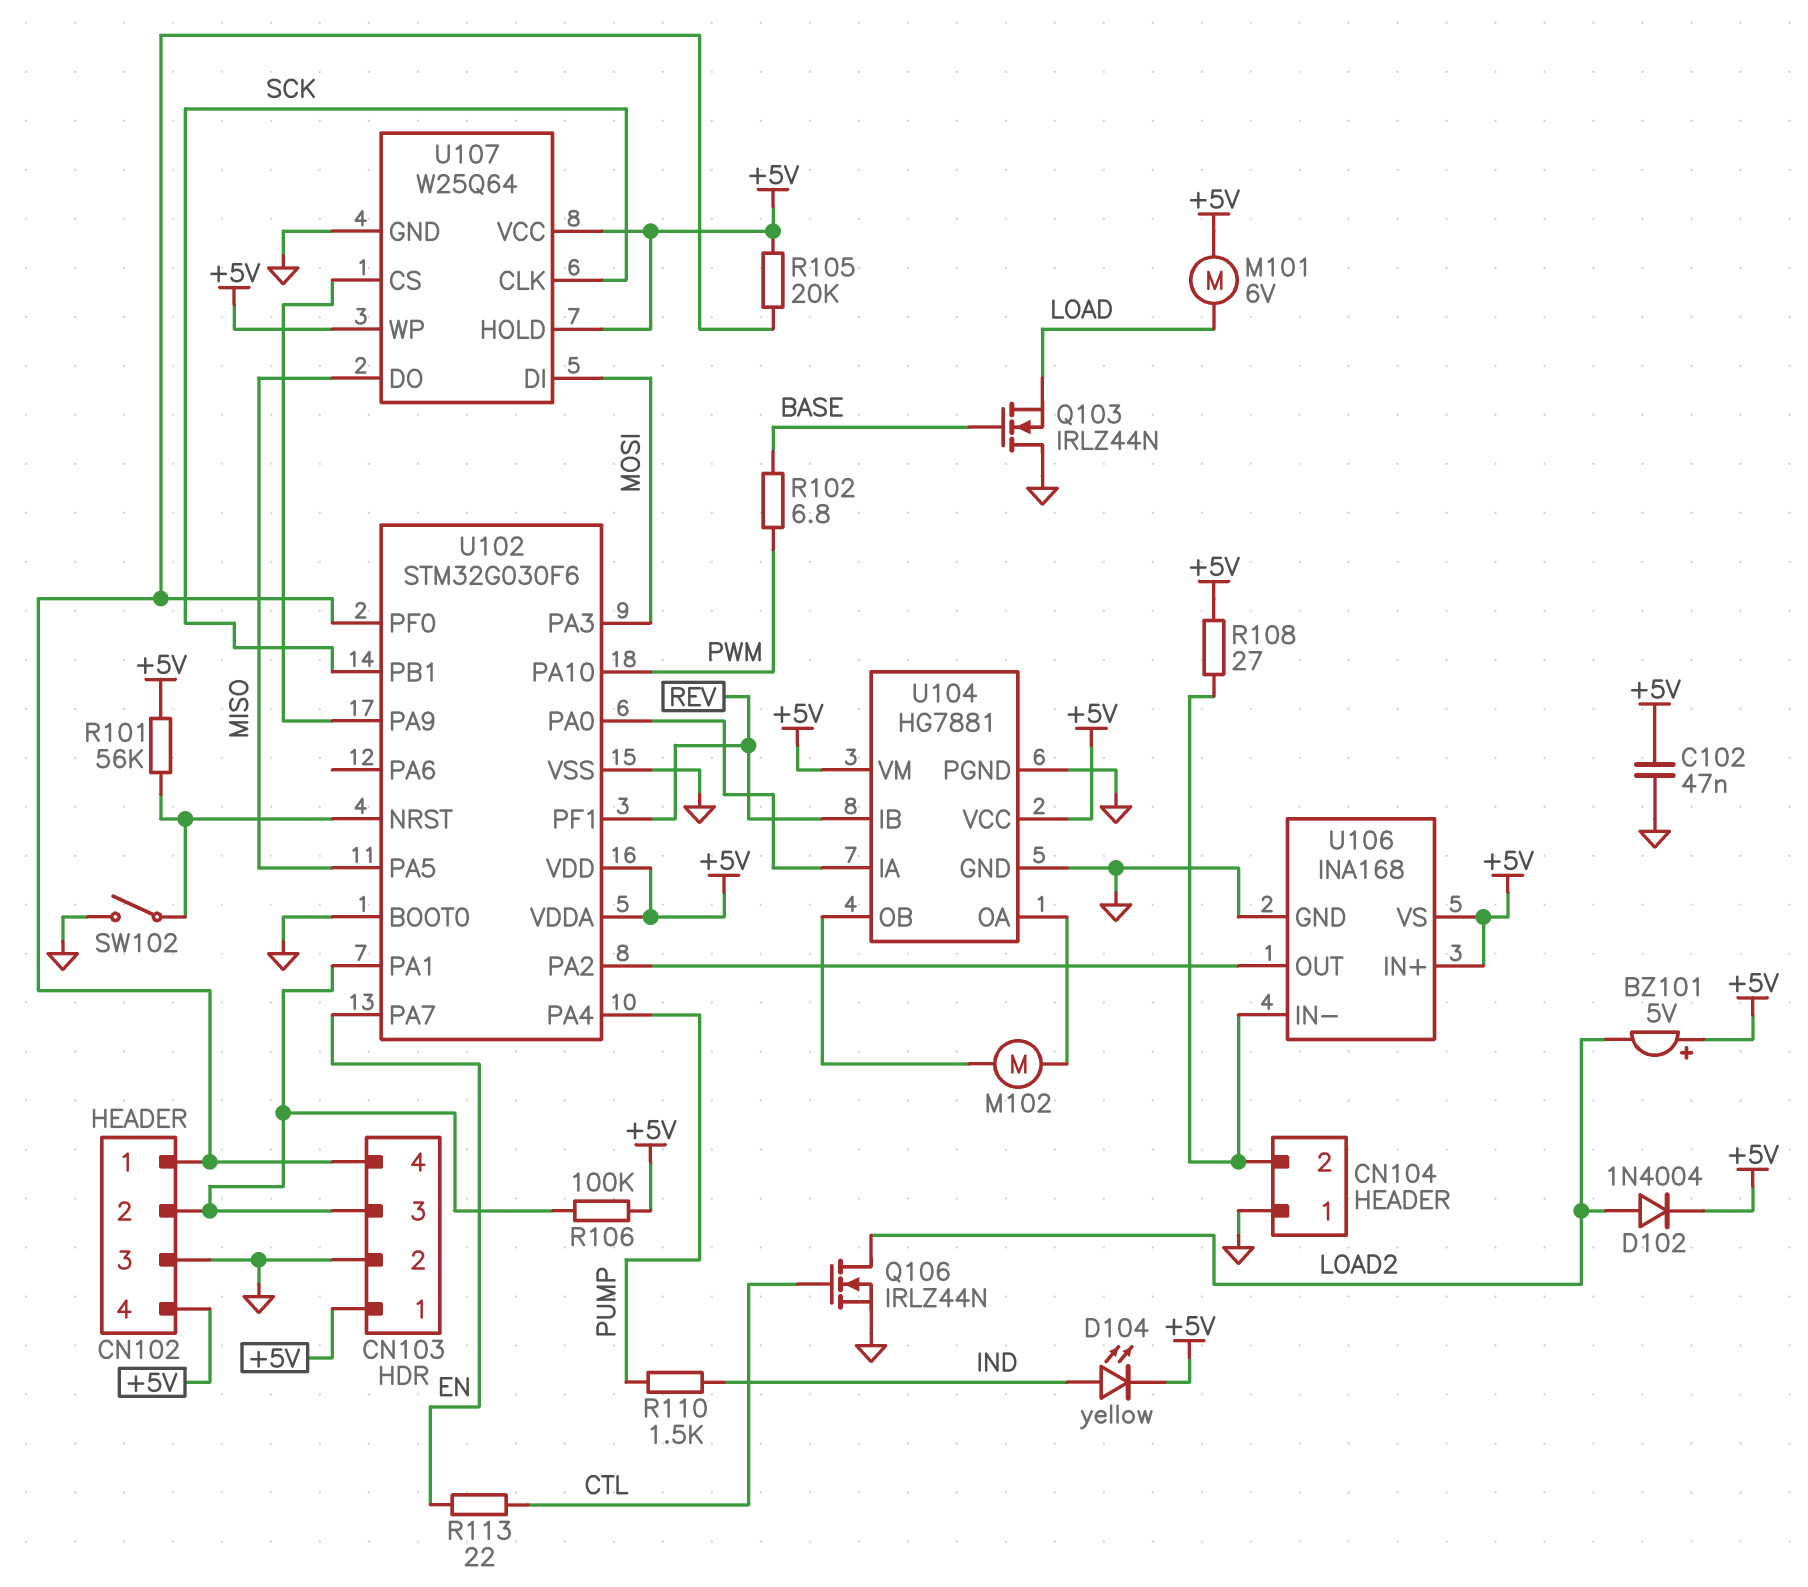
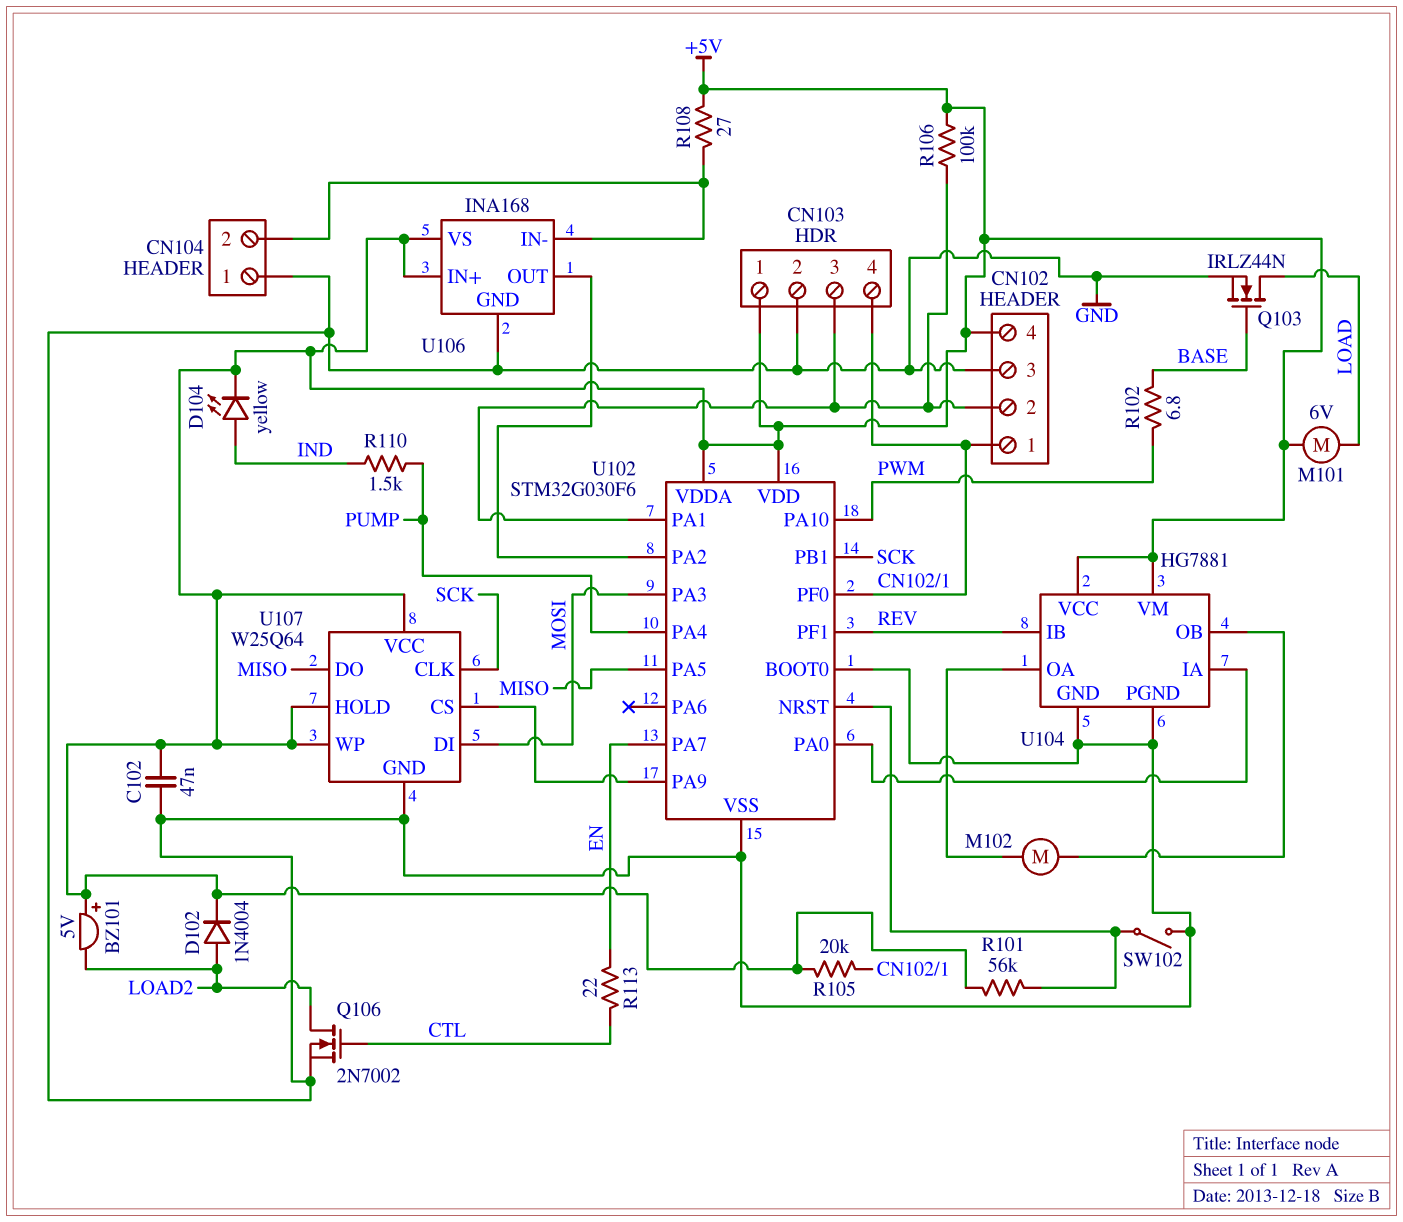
Q103: NMOS IRLZ44N (G BASE, D GND, S LOAD) -> NMOS IRLZ44N (G BASE, D LOAD, S GND)
Q106: NMOS IRLZ44N (G CTL, D LOAD2, S GND) -> NMOS 2N7002 (G CTL, D LOAD2, S GND)

